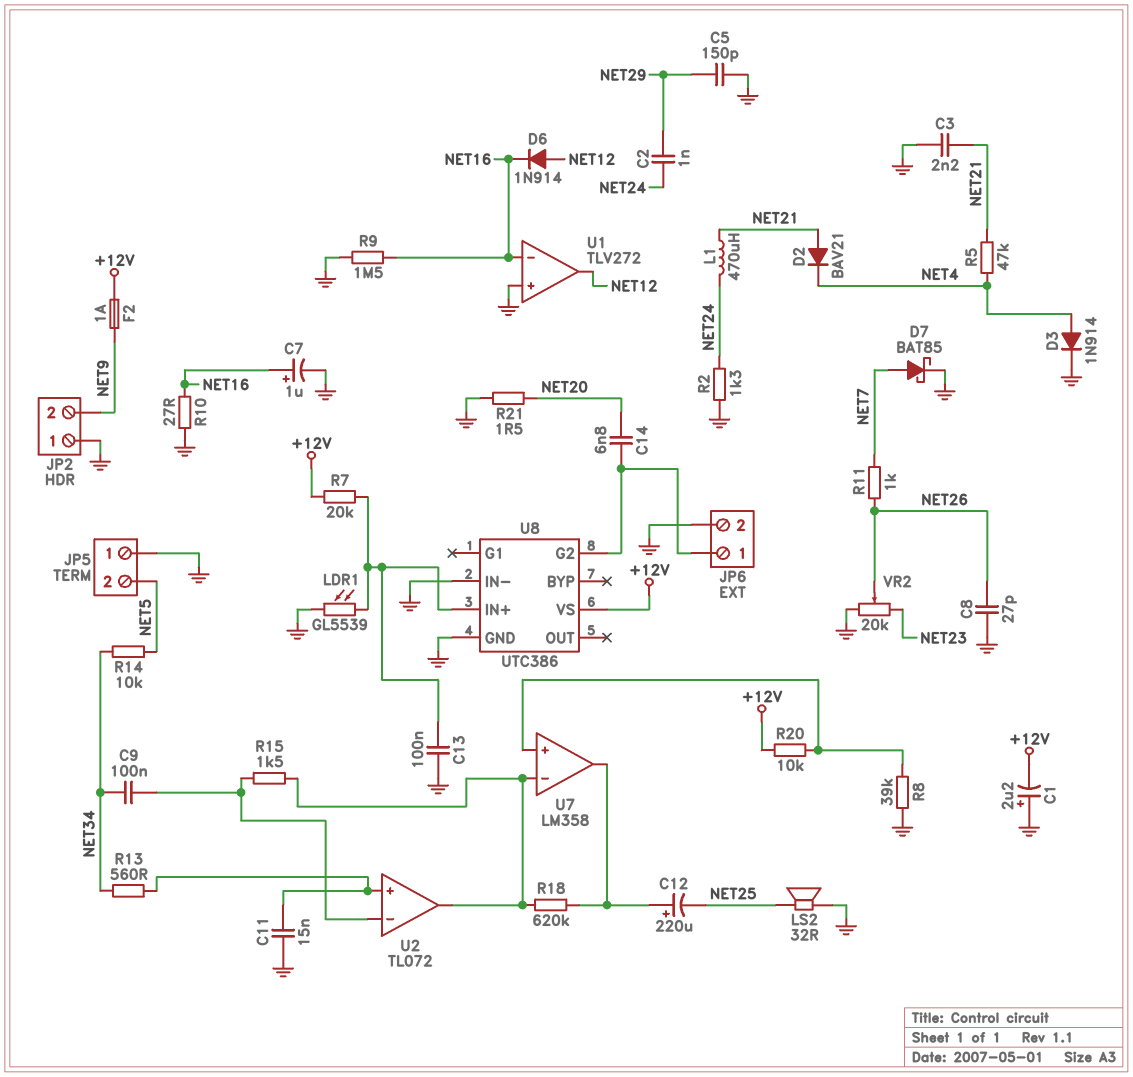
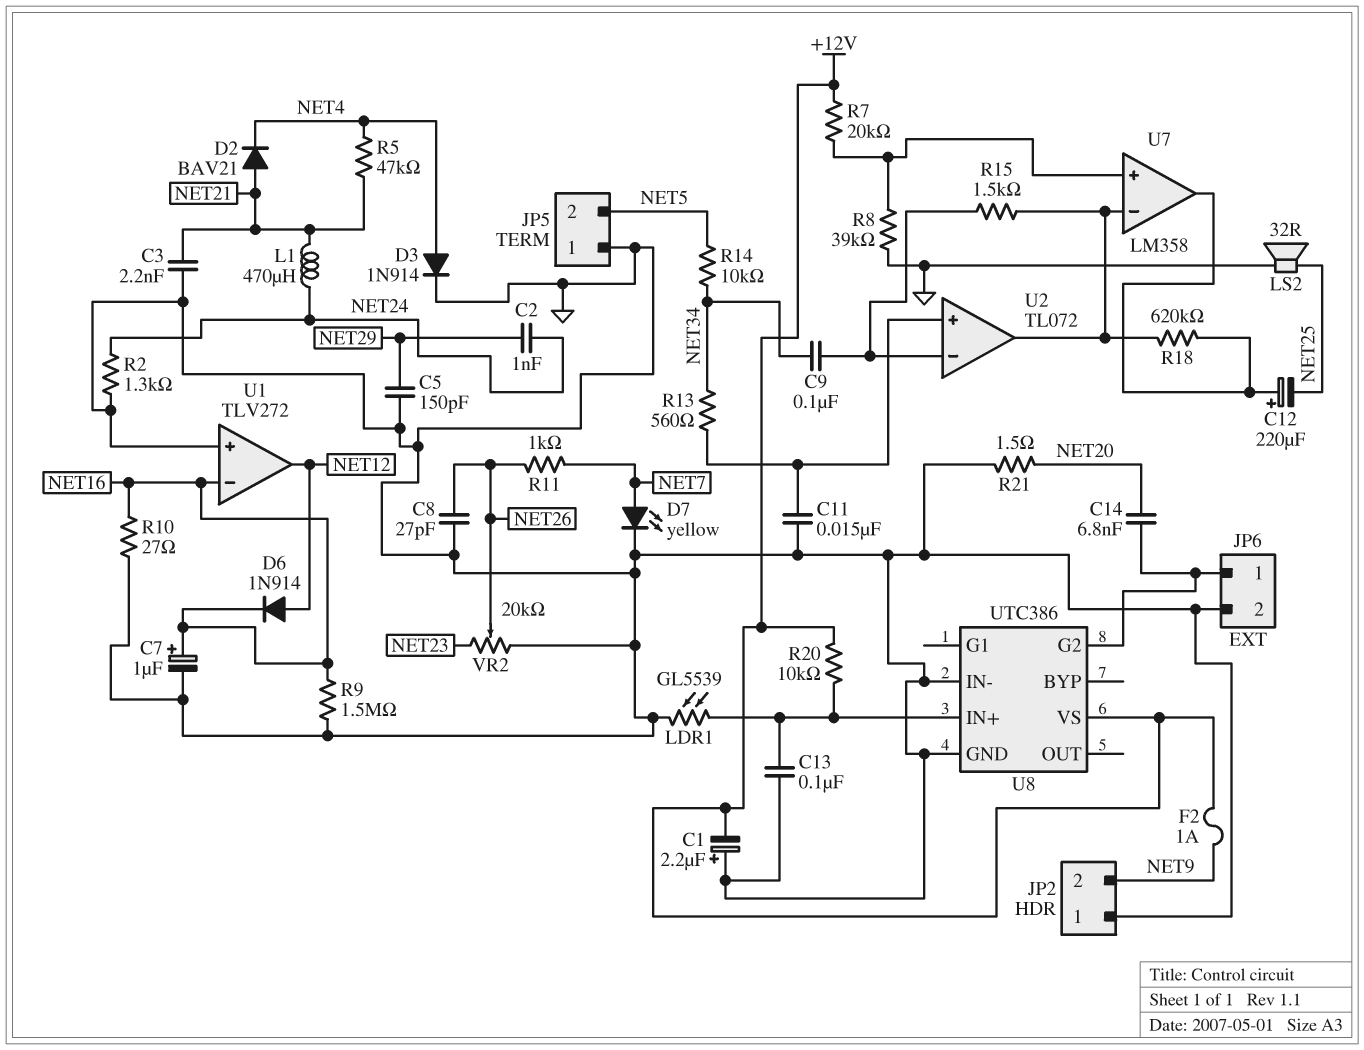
D7: schottky BAT85 (A NET7, K GND) -> LED yellow (A NET7, K GND)
R7: 20k (+12V, U8/IN+) -> 20k (+12V, U7/in+)
R20: 10k (+12V, U7/in+) -> 10k (+12V, U8/IN+)

